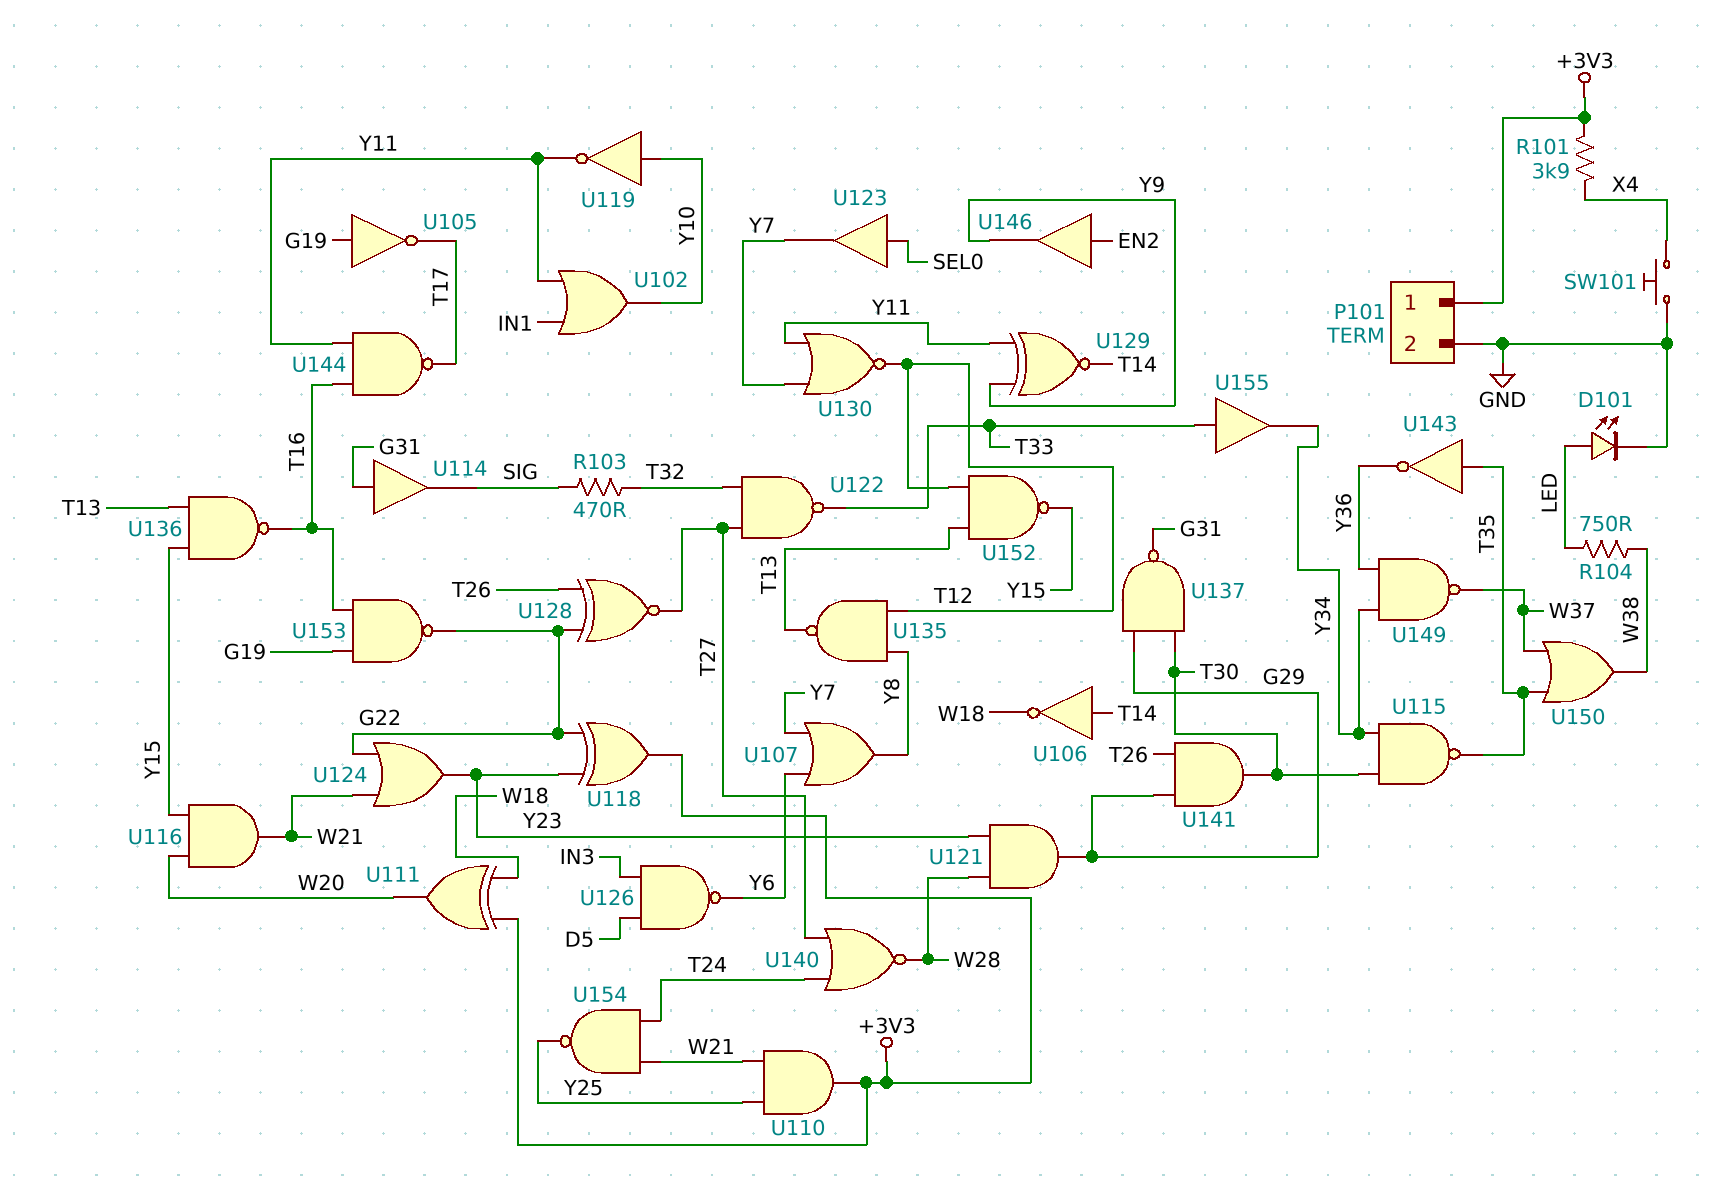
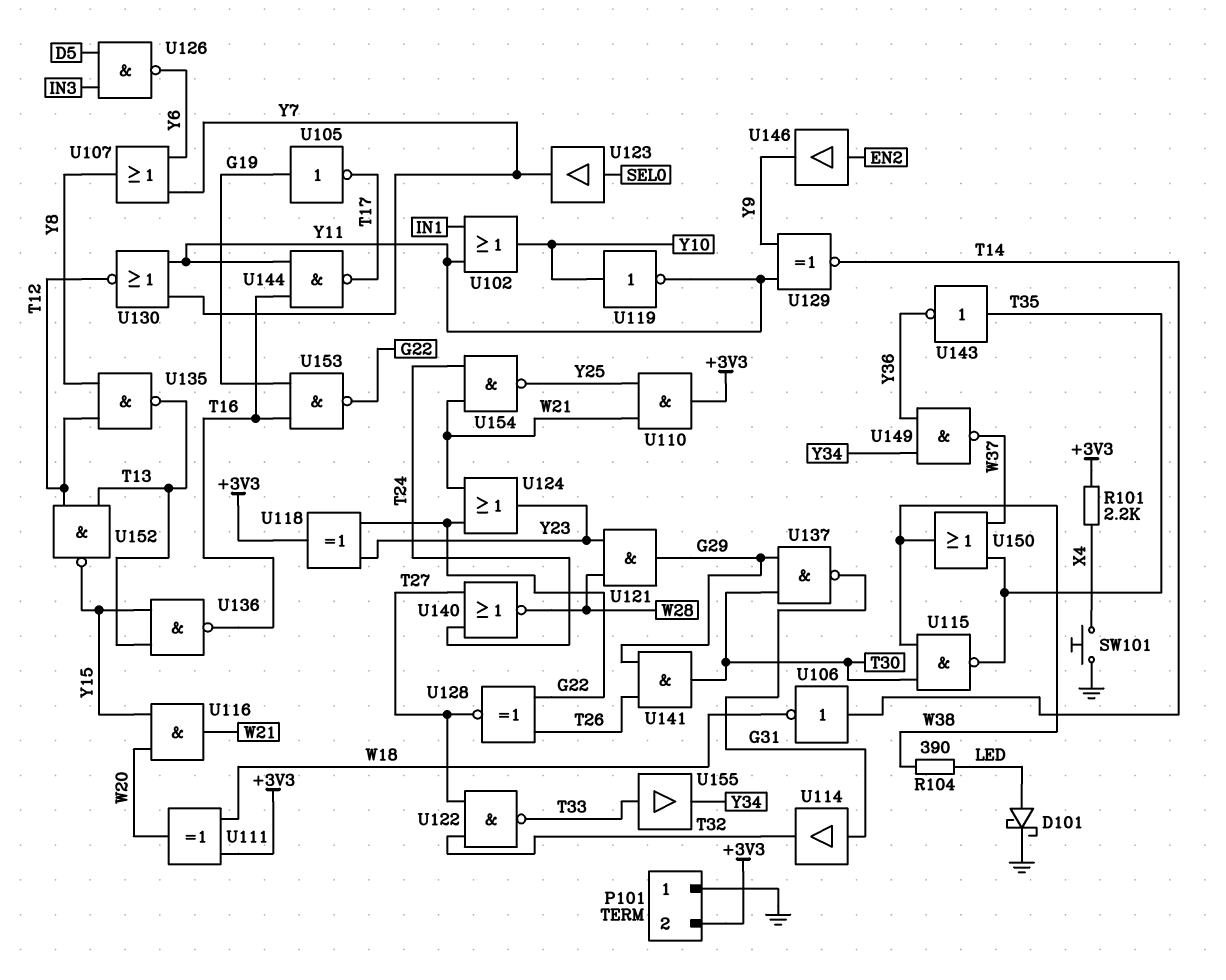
D101: LED (A LED, K GND) -> schottky (A LED, K GND)
P101 pin 1: +3V3 -> GND
P101 pin 2: GND -> +3V3
R101: 3.9k (+3V3, X4) -> 2.2k (+3V3, X4)
R103: 470 (SIG, T32) -> none
R104: 750 (LED, W38) -> 390 (LED, W38)
U114: buffer (in G31, out SIG) -> buffer (in G31, out T32)
U115: NAND (in T30, in Y34, out T35) -> NAND (in T30, in W38, out T35)

